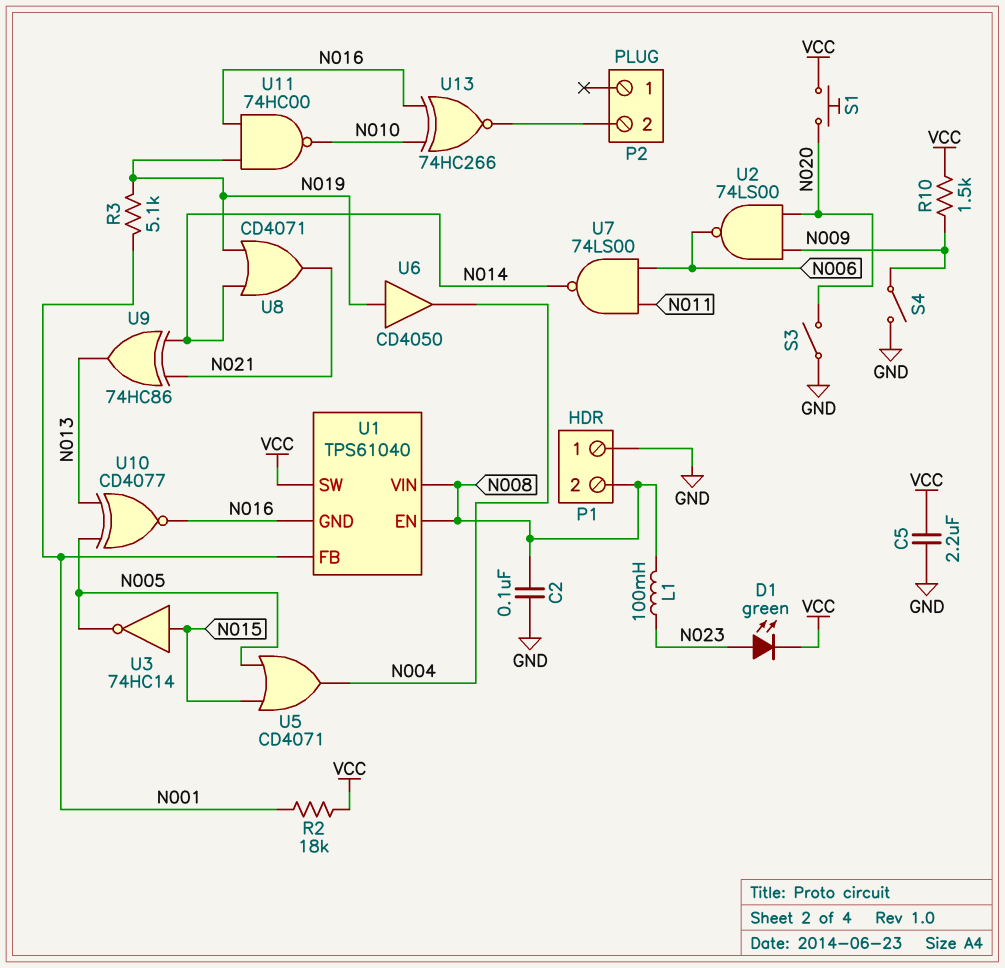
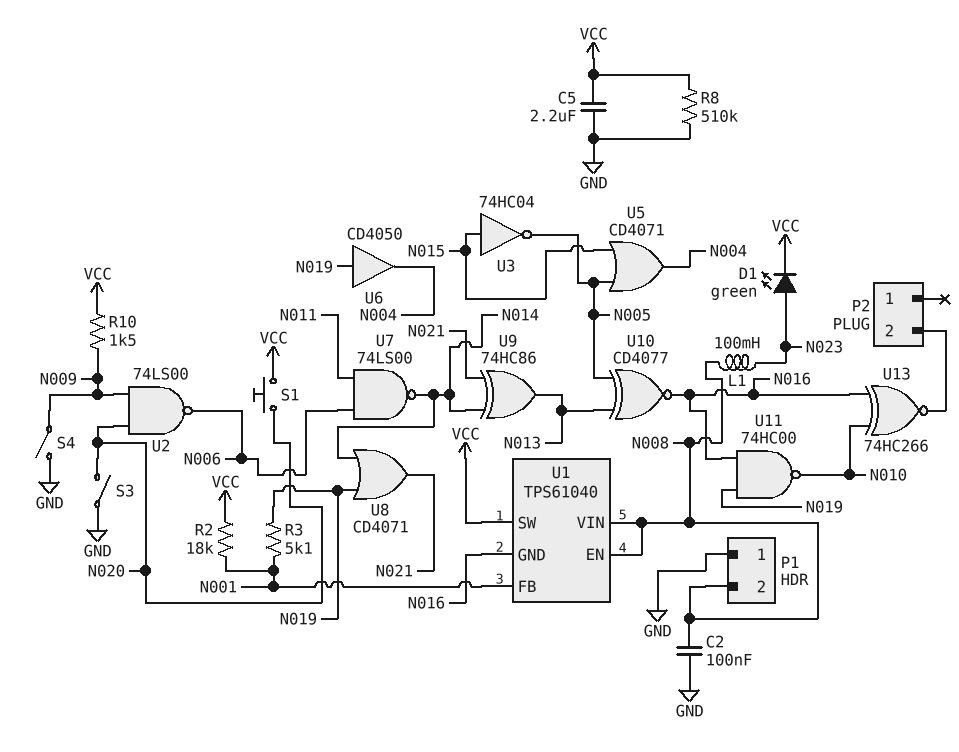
R8: none -> 510k (GND, VCC)
U3: NOT 74HC14 (in N015, out N005) -> NOT 74HC04 (in N015, out N005)

